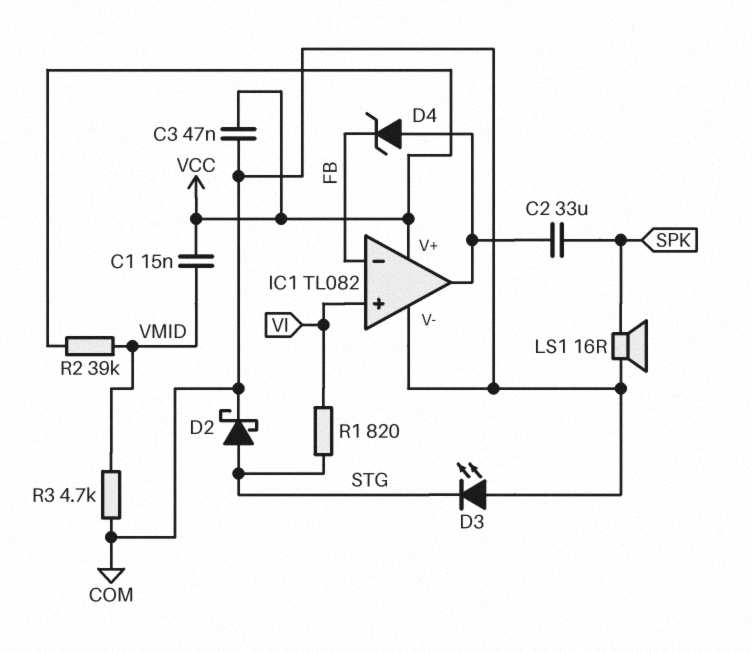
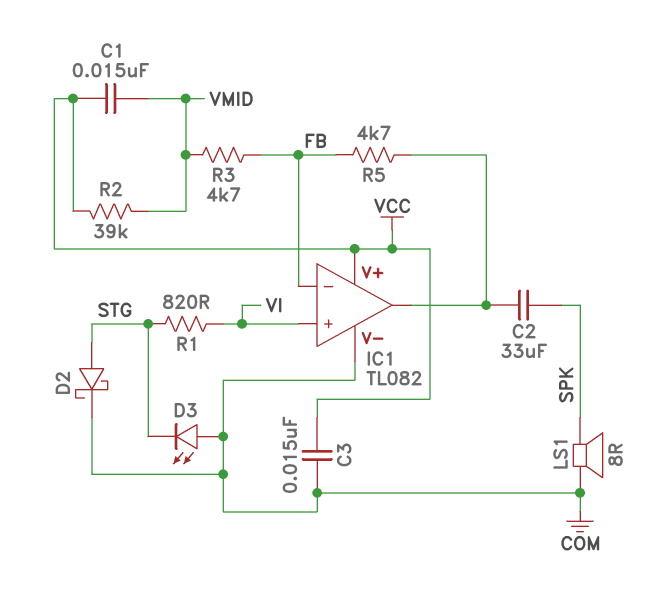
C3: 47nF (COM, VCC) -> 15nF (COM, VCC)
D4: zener (A IC1/out, K FB) -> none
LS1: speaker 16R (COM, SPK) -> speaker 8R (COM, SPK)
R3: 4.7k (COM, VMID) -> 4.7k (FB, VMID)
R5: none -> 4.7k (FB, IC1/out)

